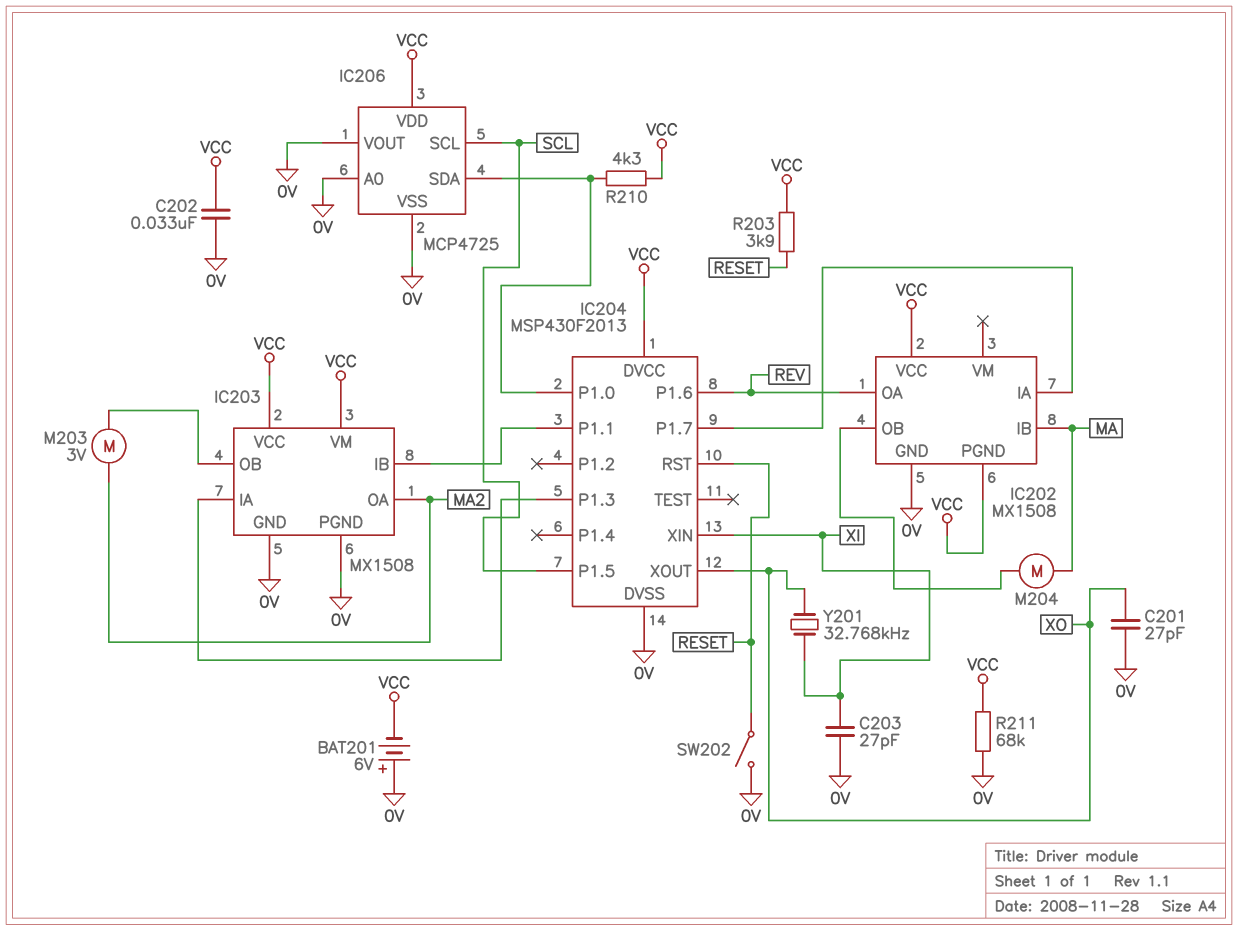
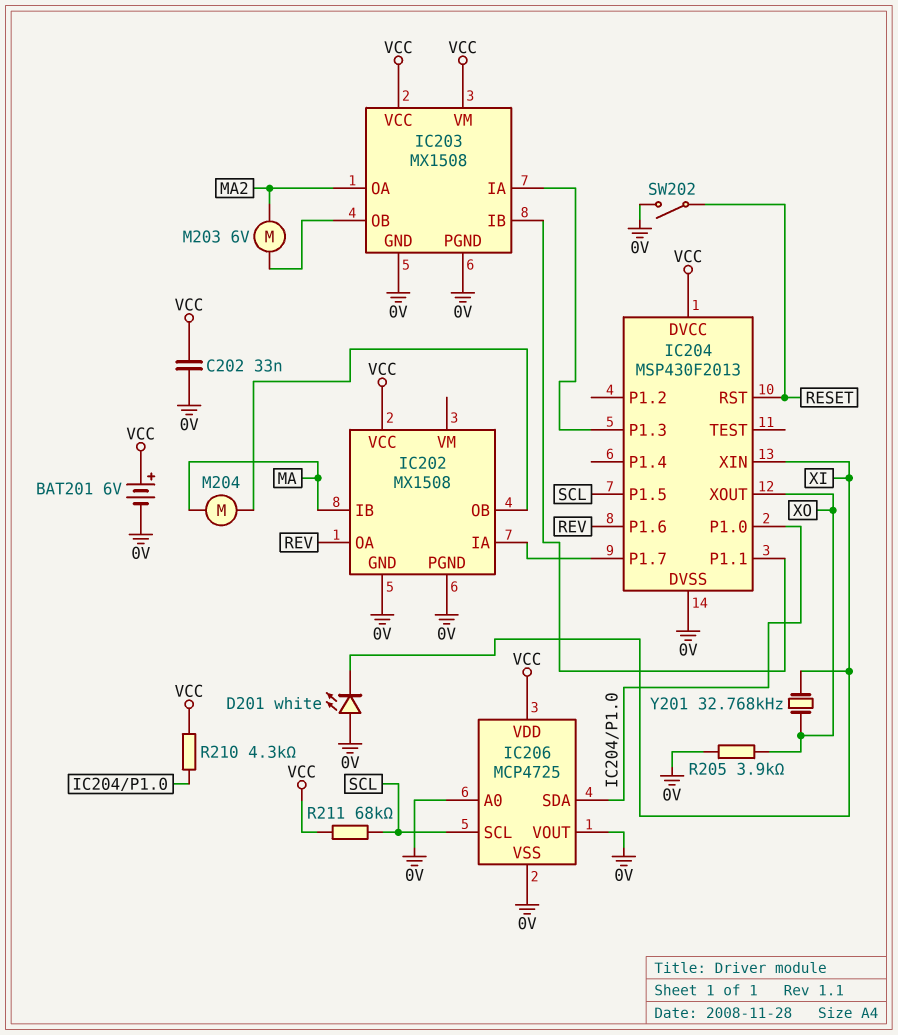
BAT201: 6V (plus 0V, minus VCC) -> 6V (plus VCC, minus 0V)
C201: 27pF (0V, XO) -> none
C203: 27pF (0V, XI) -> none
D201: none -> LED white (A 0V, K XI)
IC202 pin PGND: VCC -> 0V
M203: motor 3V (IC203/OB, MA2) -> motor 6V (IC203/OB, MA2)
R203: 3.9k (RESET, VCC) -> none
R205: none -> 3.9k (0V, XO)
R211: 68k (0V, VCC) -> 68k (SCL, VCC)

